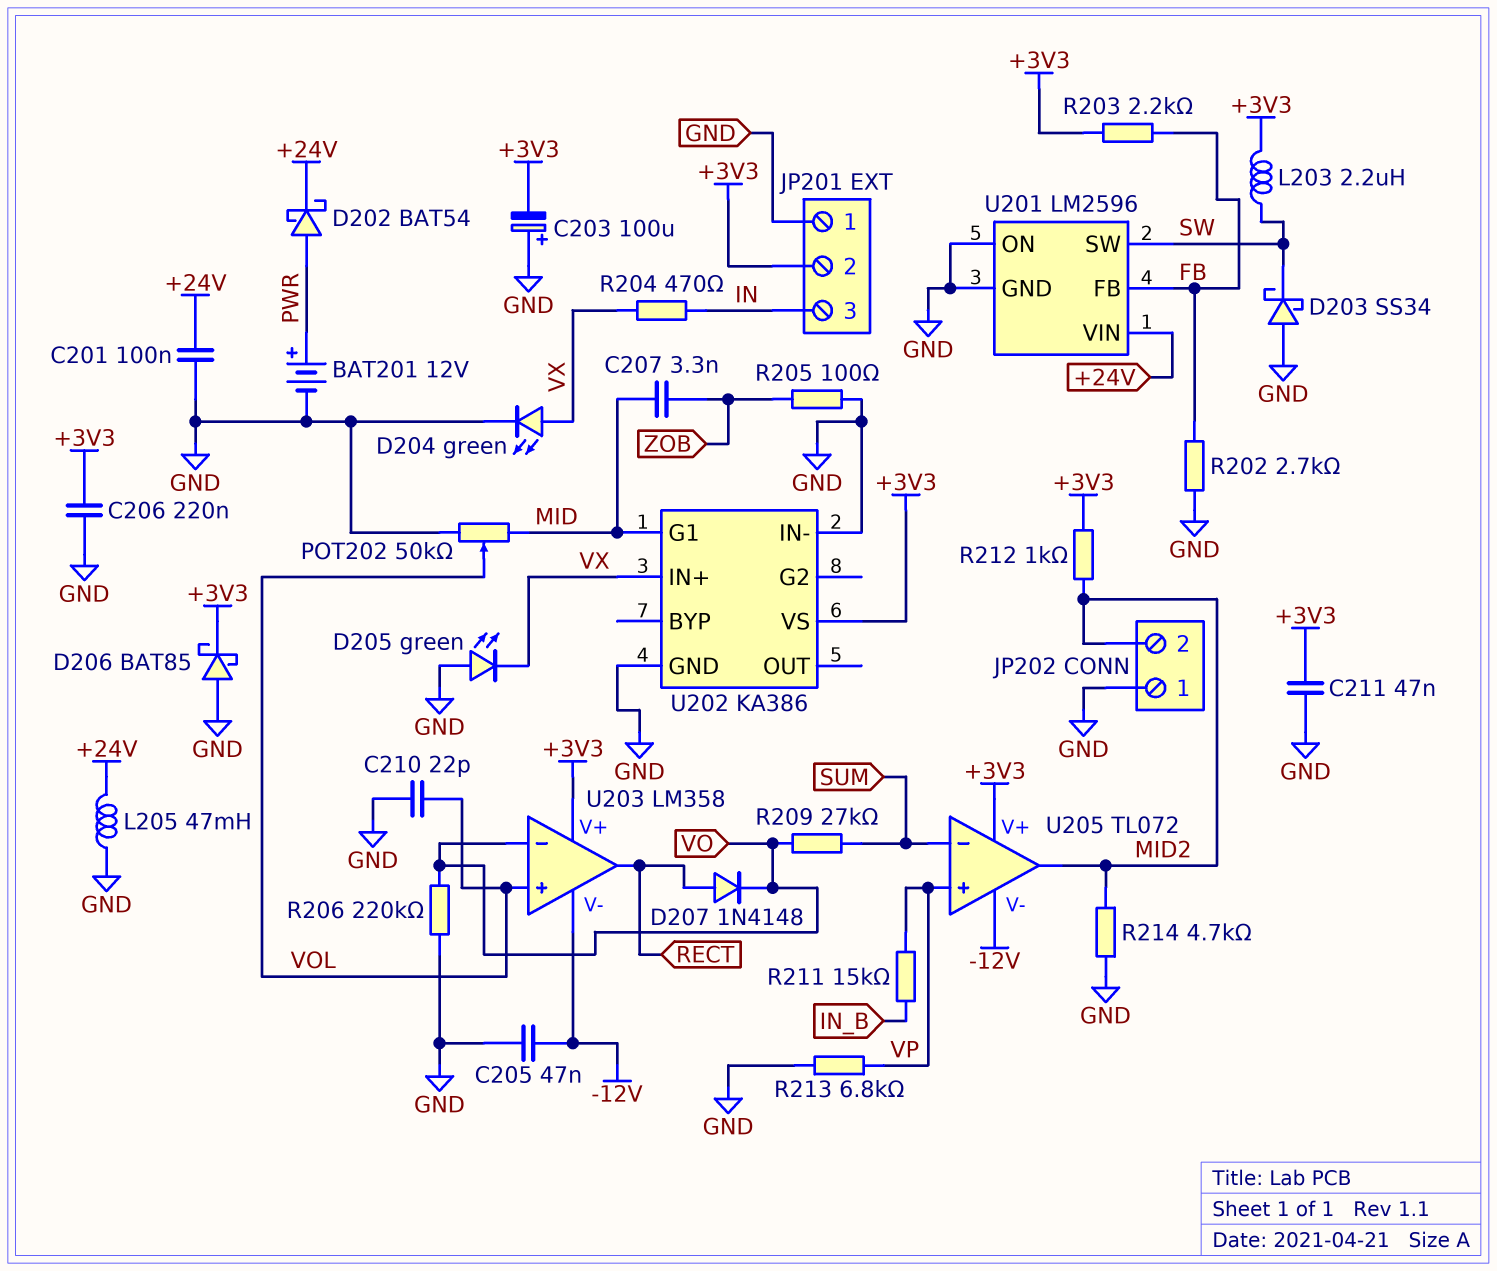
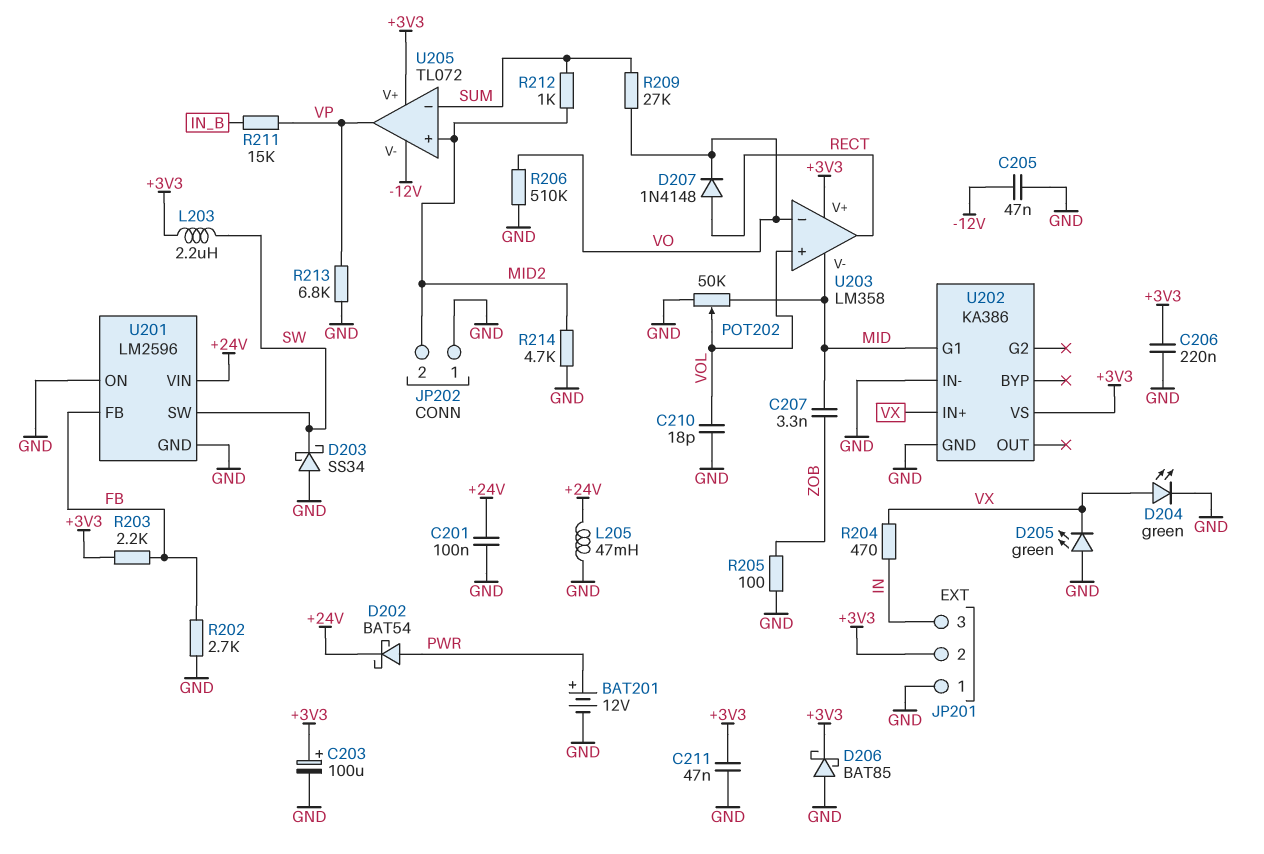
C203: 100uF (plus GND, minus +3V3) -> 100uF (plus +3V3, minus GND)
C210: 22pF (GND, VOL) -> 18pF (GND, VOL)
R206: 220k (GND, VO) -> 510k (GND, VO)
R212: 1k (+3V3, MID2) -> 1k (MID2, SUM)
U203 pin V-: -12V -> MID
U205 pin in+: VP -> MID2
U205 pin out: MID2 -> VP

